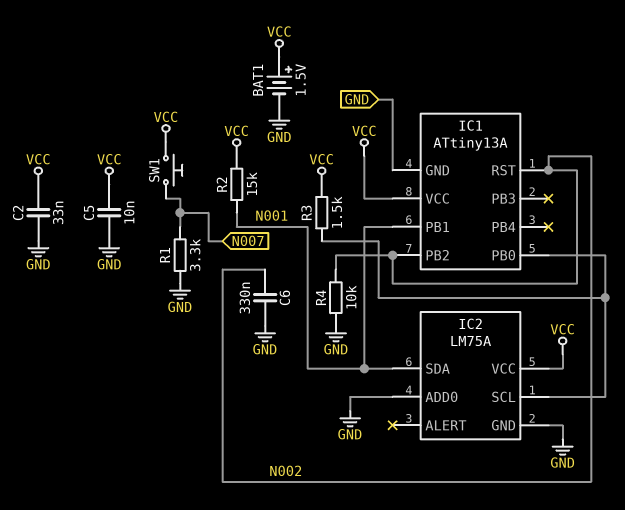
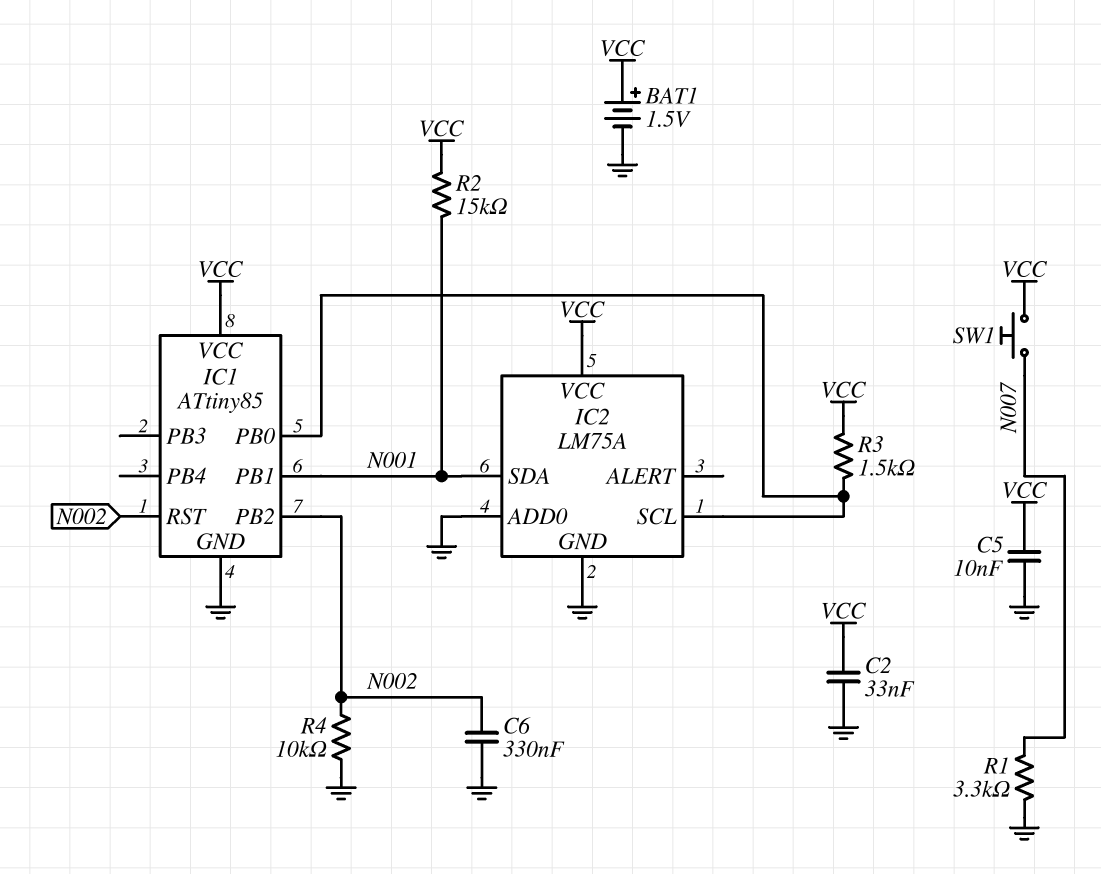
IC1: ATtiny13A -> ATtiny85

